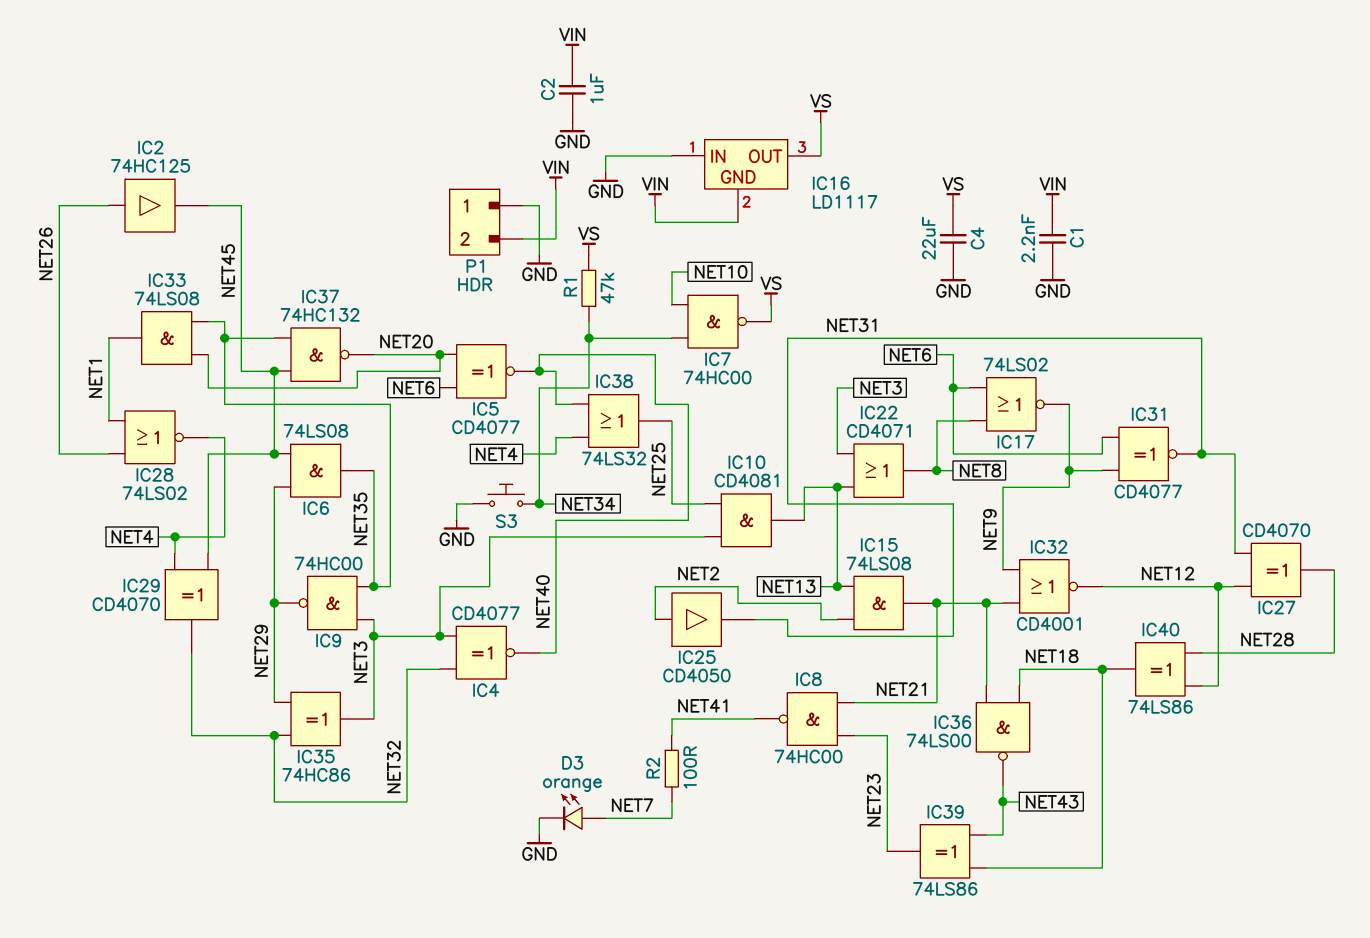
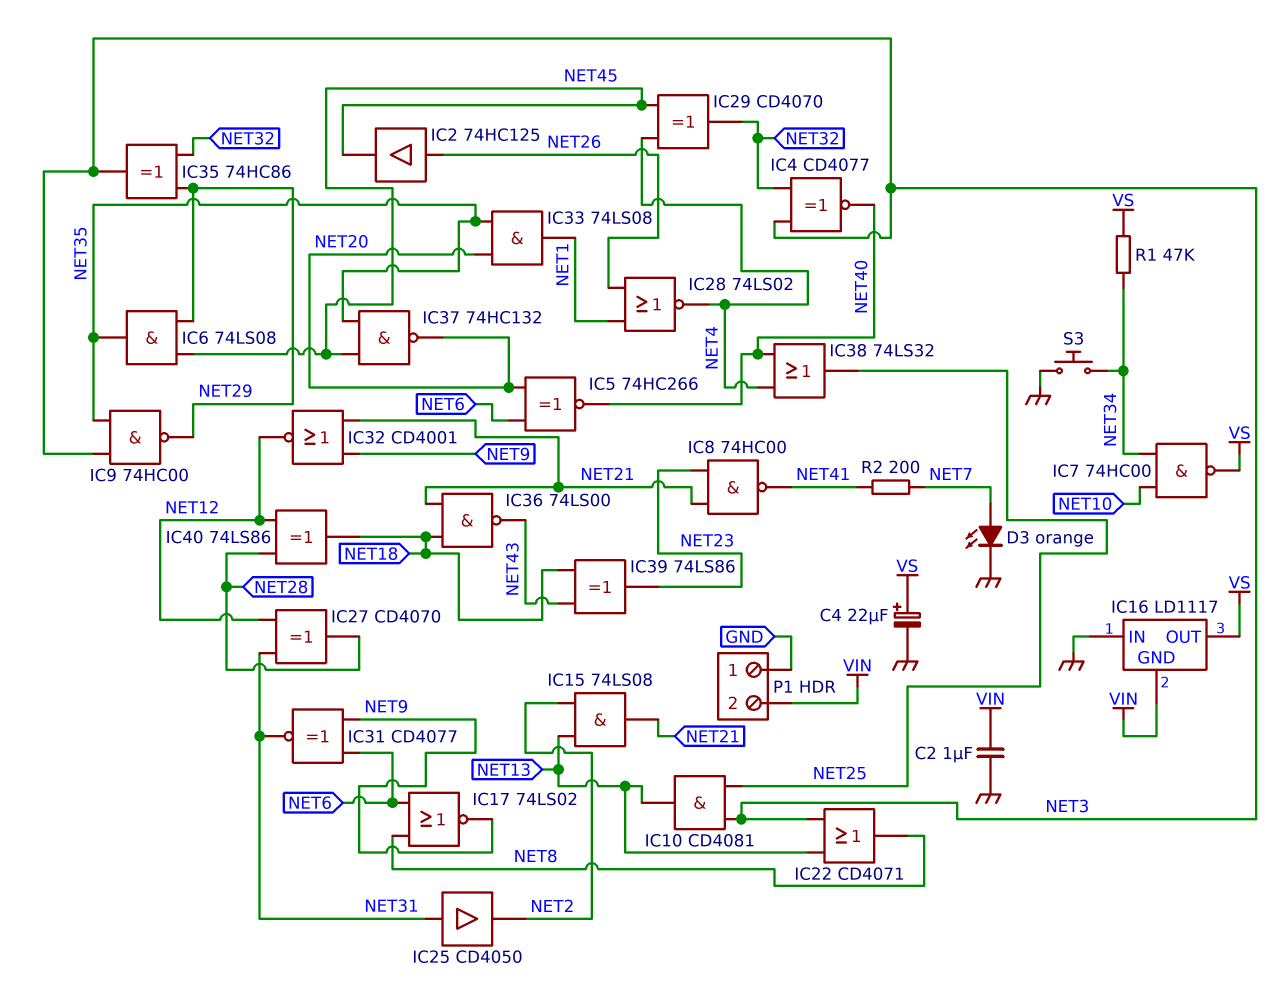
C1: 2.2nF (GND, VIN) -> none
C4: 22uF (GND, VS) -> 22uF (plus VS, minus GND)
IC5: XNOR CD4077 (in NET6, in NET20, out NET40) -> XNOR 74HC266 (in NET6, in NET20, out NET40)
IC25: buffer CD4050 (in NET2, out NET31) -> buffer CD4050 (in NET31, out NET2)
R2: 100 (NET7, NET41) -> 200 (NET7, NET41)

